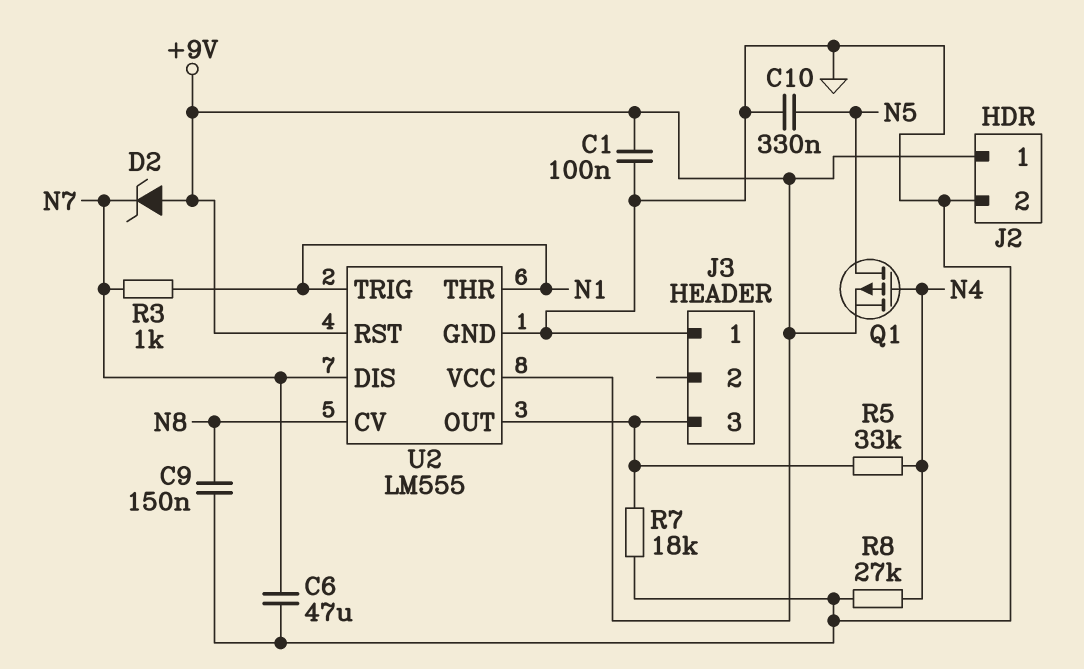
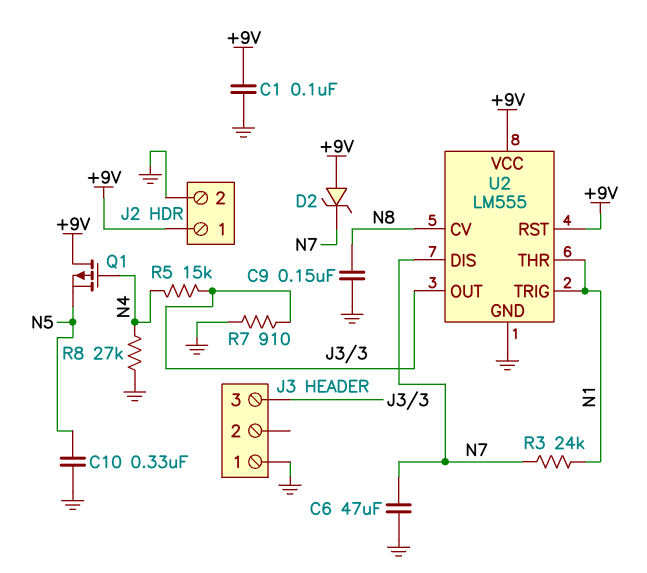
Q1: PMOS (G N4, D N5, S +9V) -> PMOS (G N4, D +9V, S N5)
R3: 1k (N1, N7) -> 24k (N1, N7)
R5: 33k (J3/3, N4) -> 15k (J3/3, N4)
R7: 18k (GND, J3/3) -> 910 (GND, J3/3)

